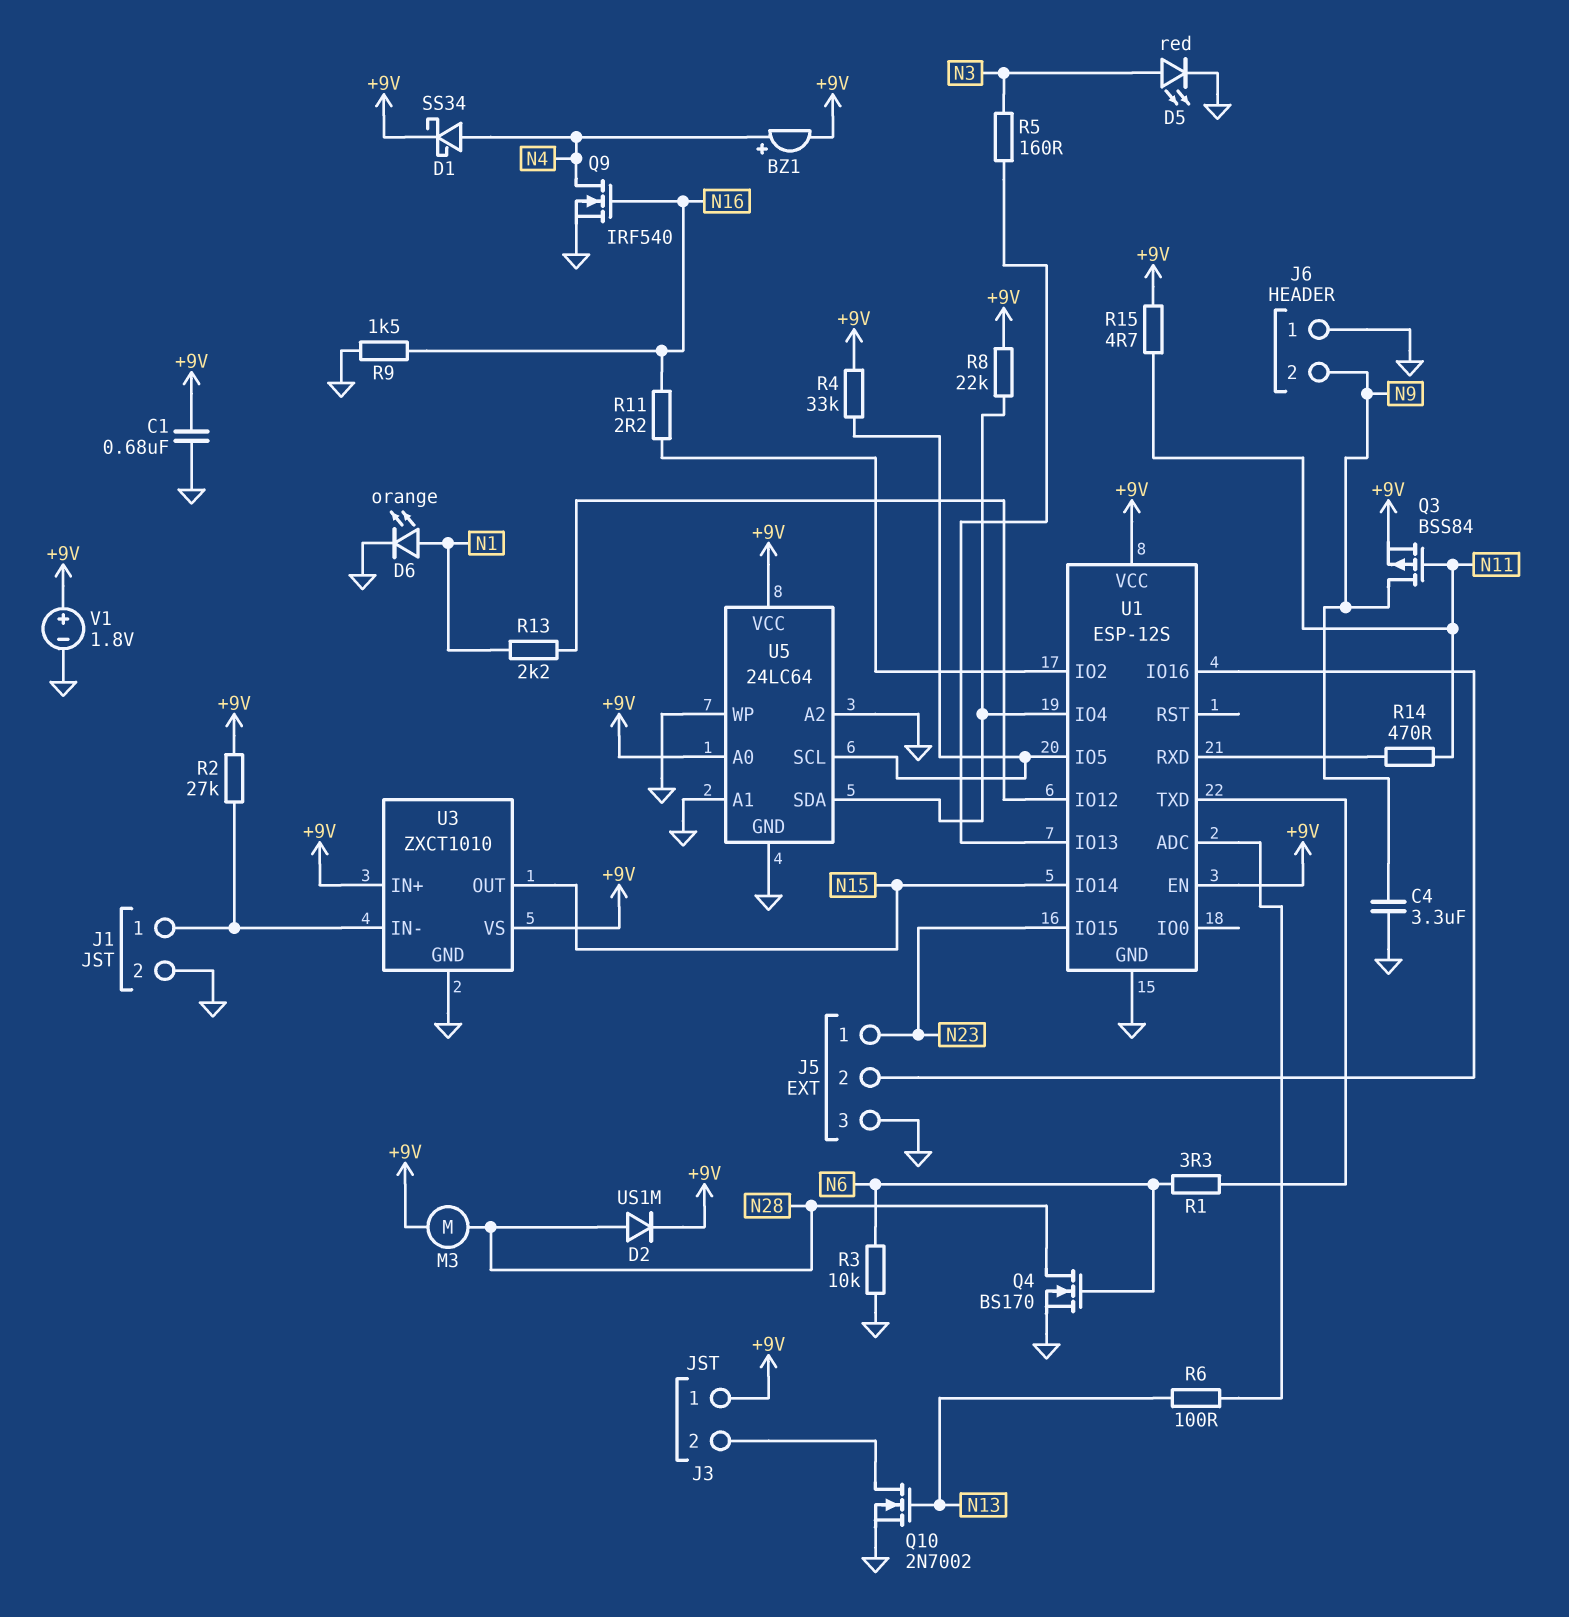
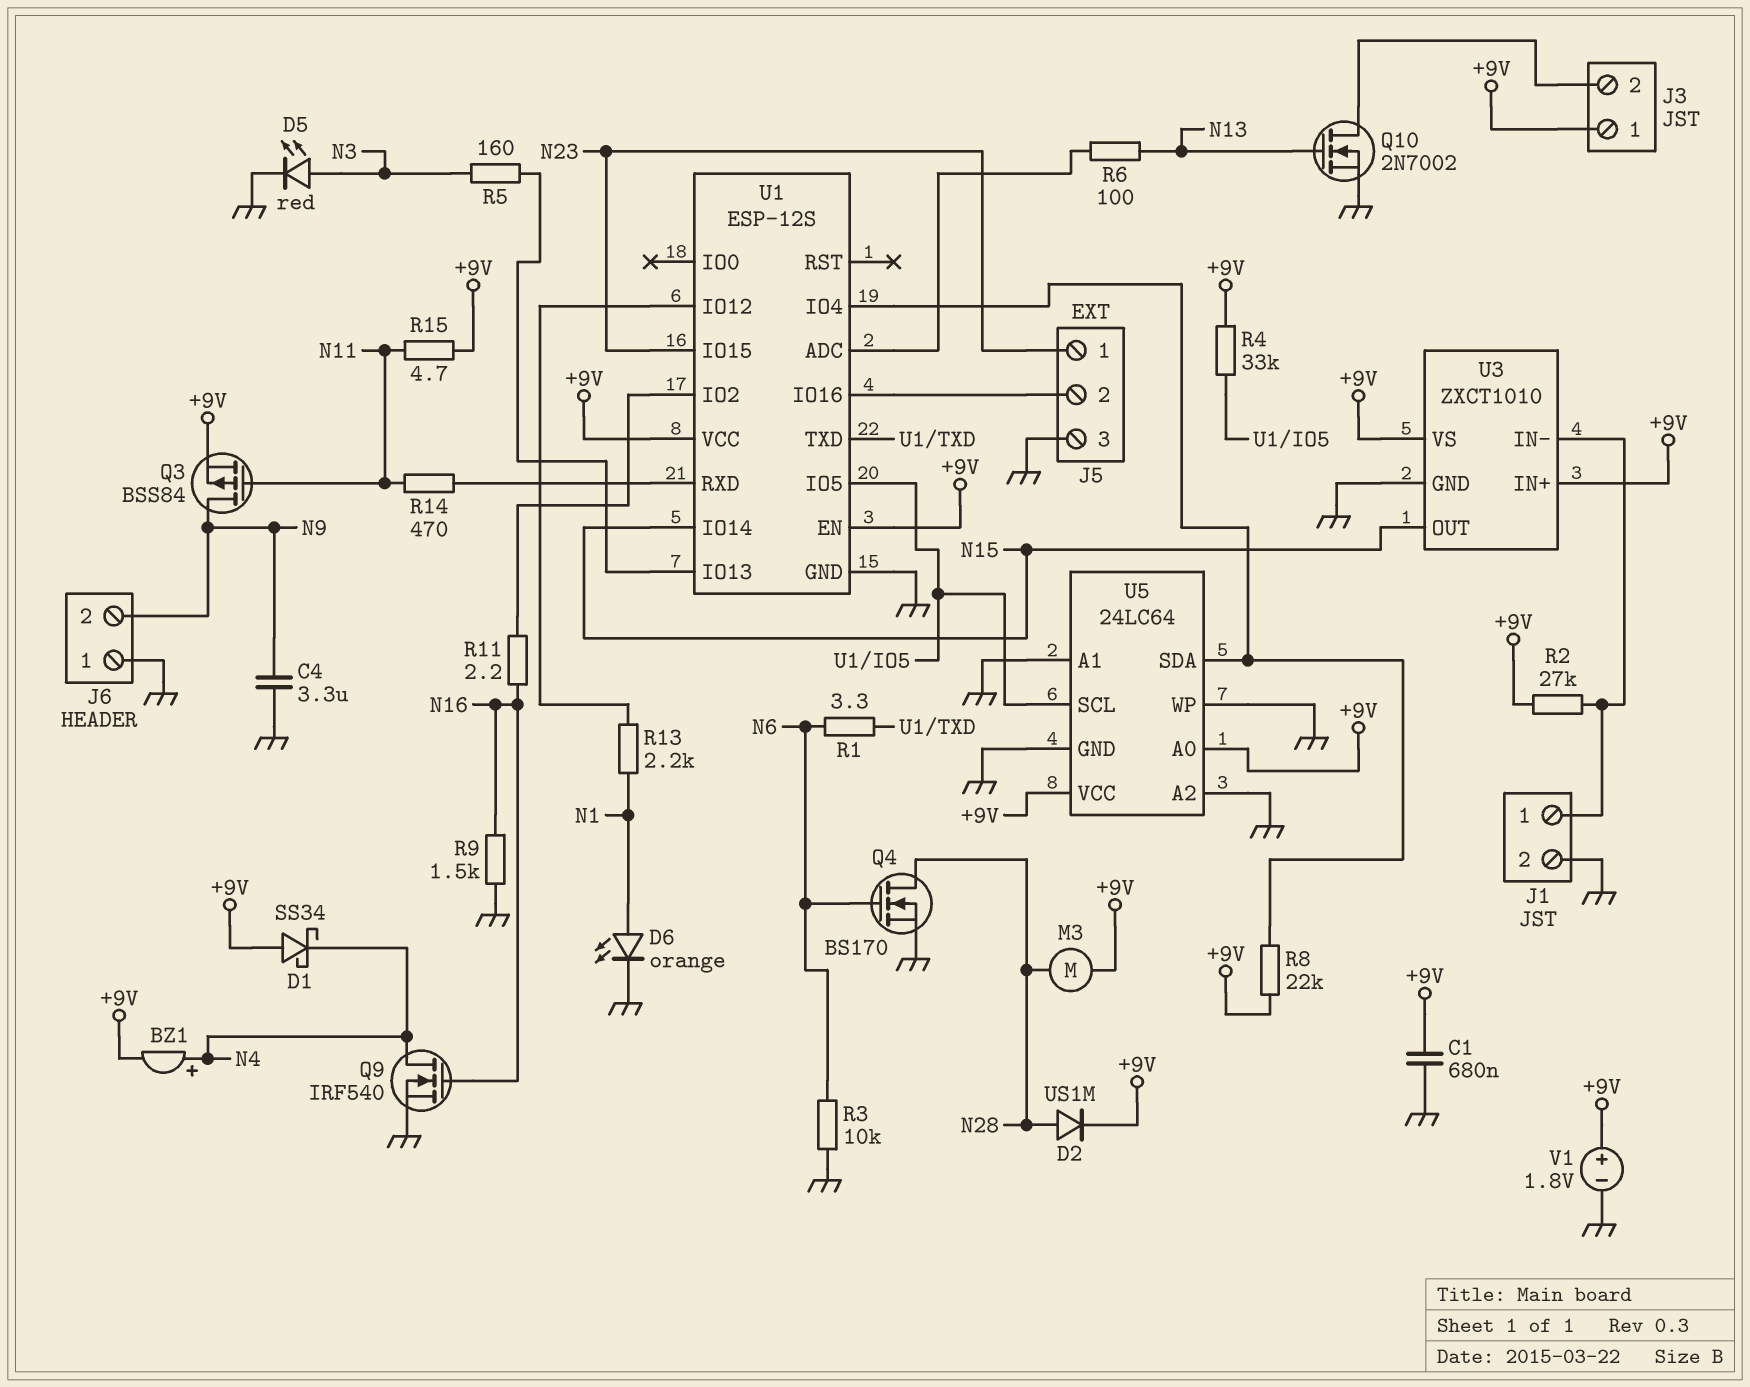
D1: schottky SS34 (A N4, K +9V) -> schottky SS34 (A +9V, K N4)

